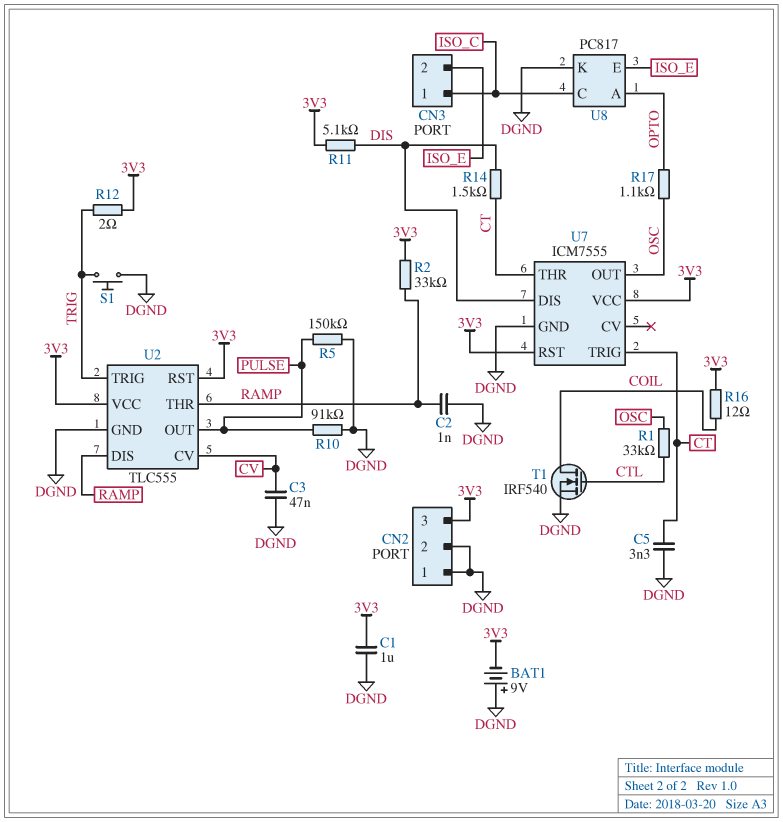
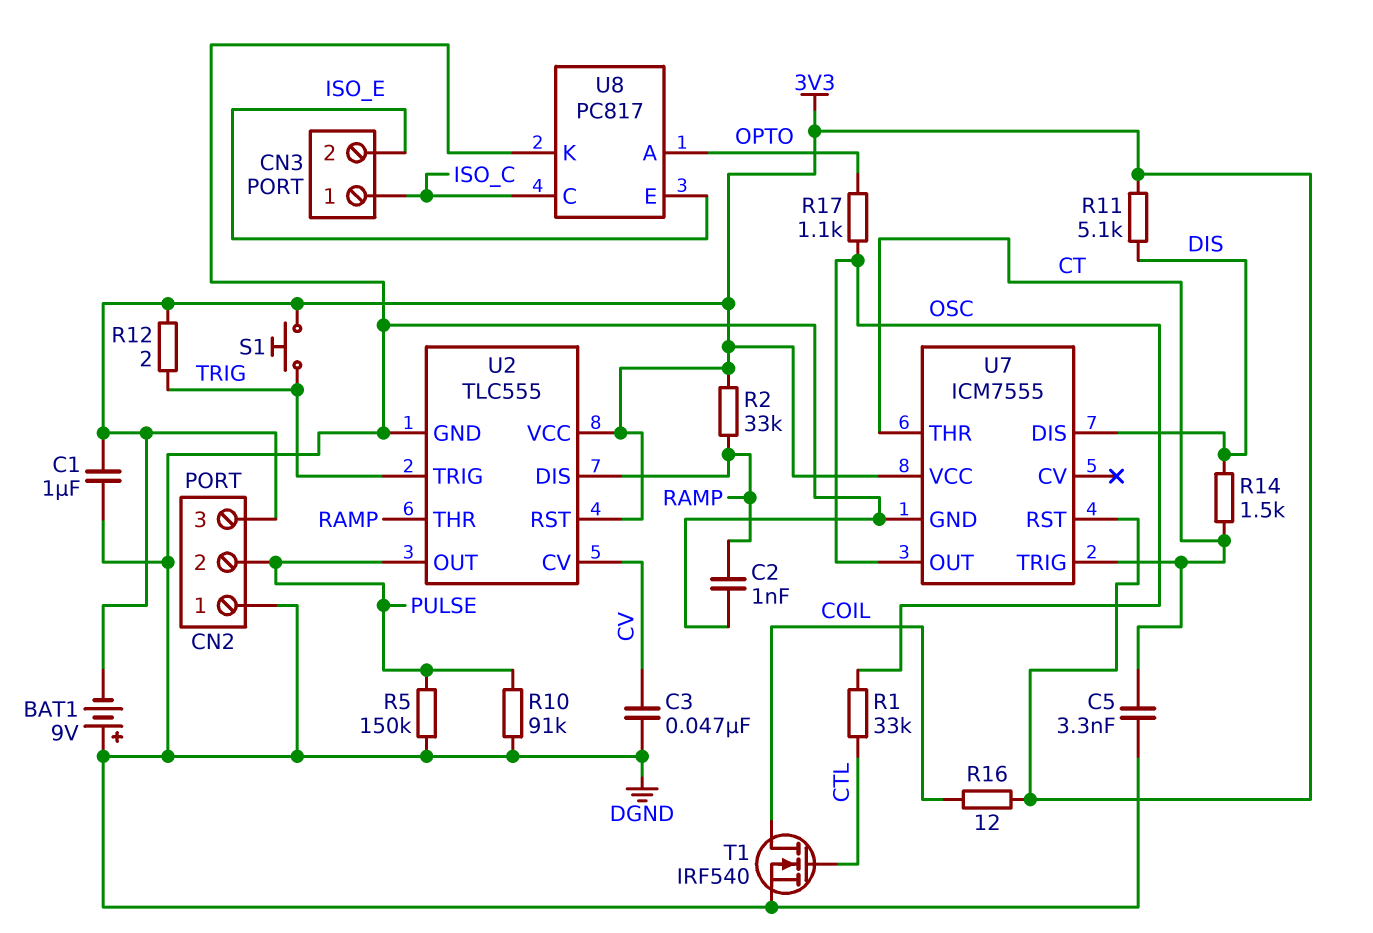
CN2 pin 2: DGND -> PULSE
S1: button (DGND, TRIG) -> button (3V3, TRIG)

